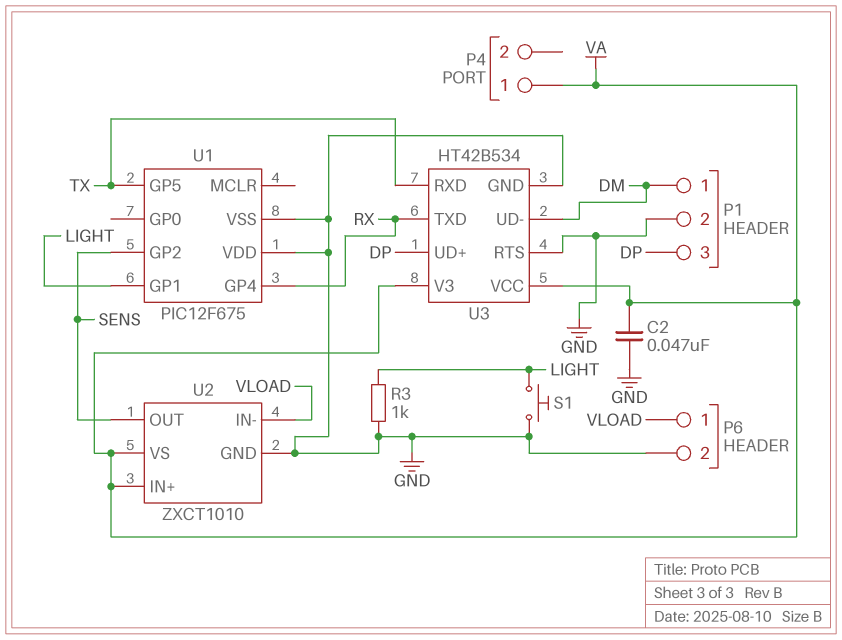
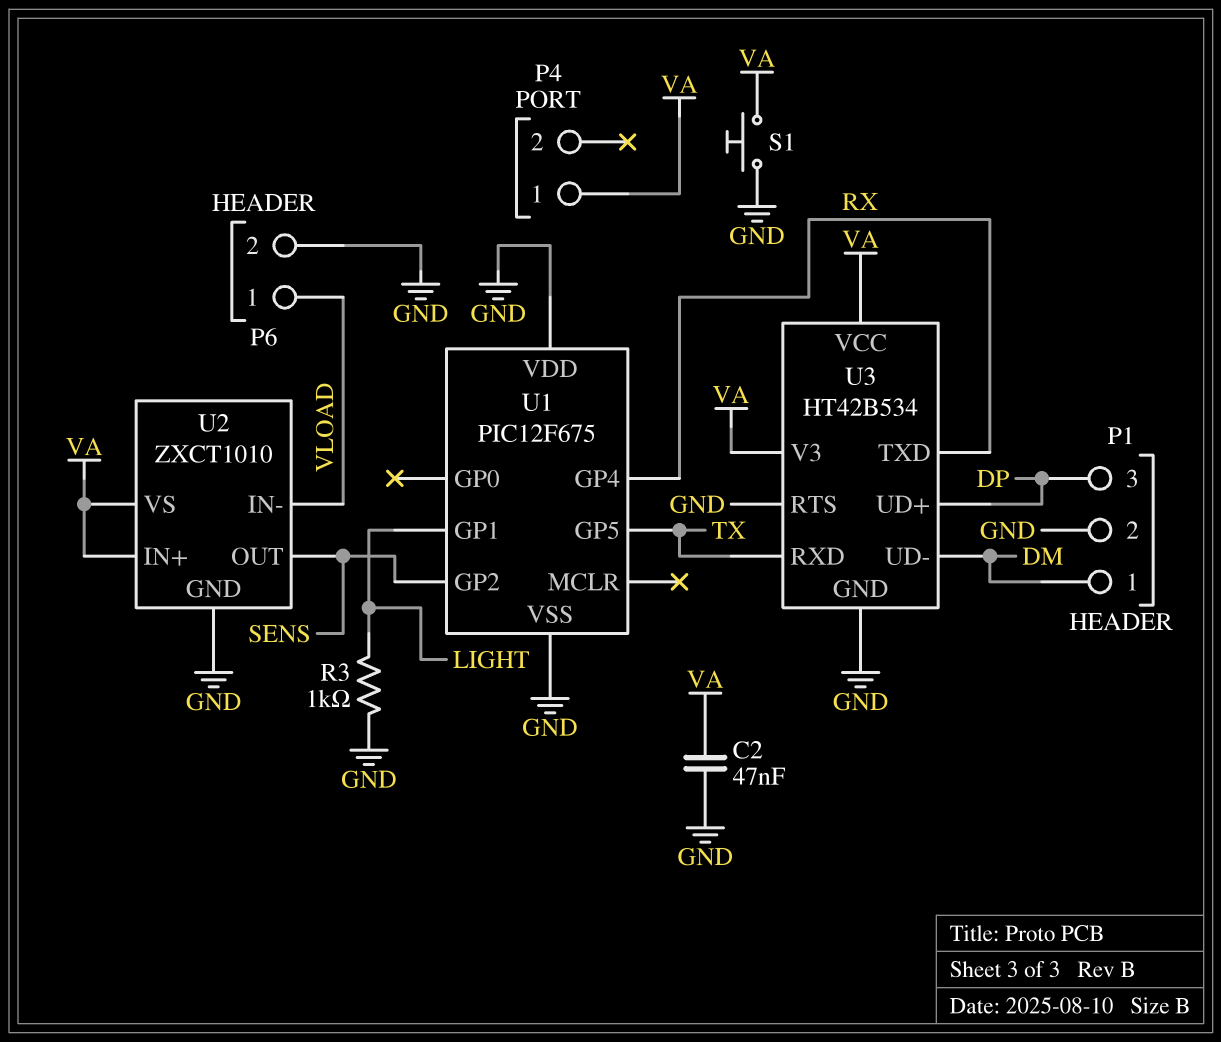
S1: button (GND, LIGHT) -> button (GND, VA)

